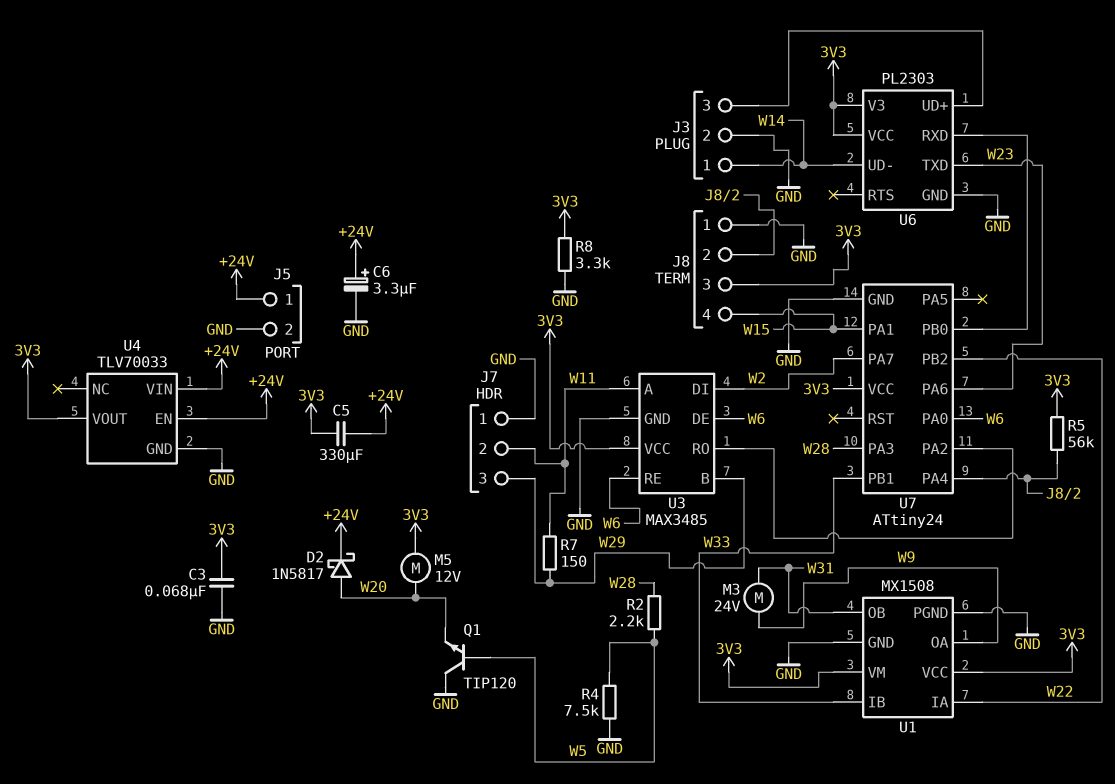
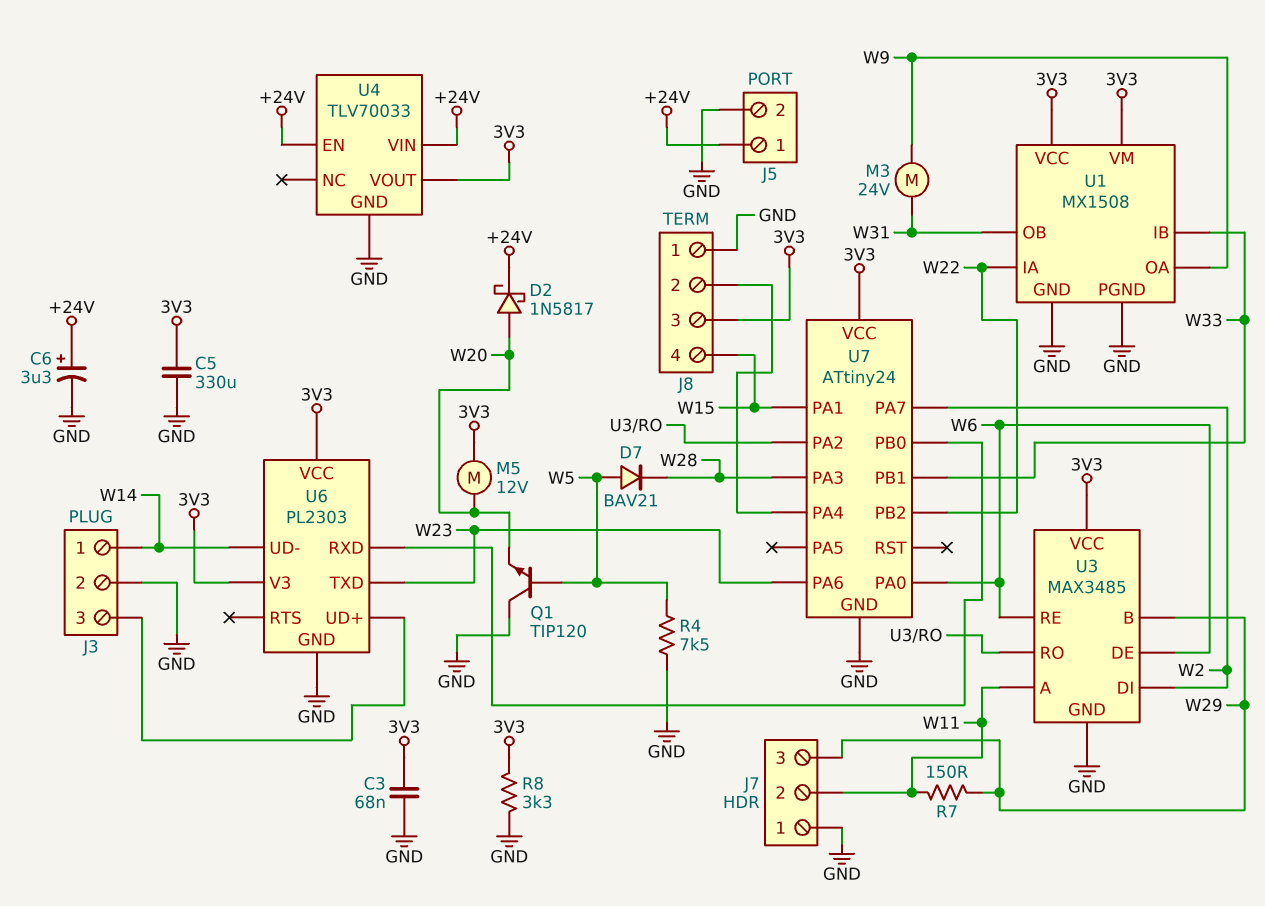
C5: 330uF (+24V, 3V3) -> 330uF (3V3, GND)
D7: none -> diode BAV21 (A W5, K W28)
R2: 2.2k (W5, W28) -> none
R5: 56k (3V3, J8/2) -> none

